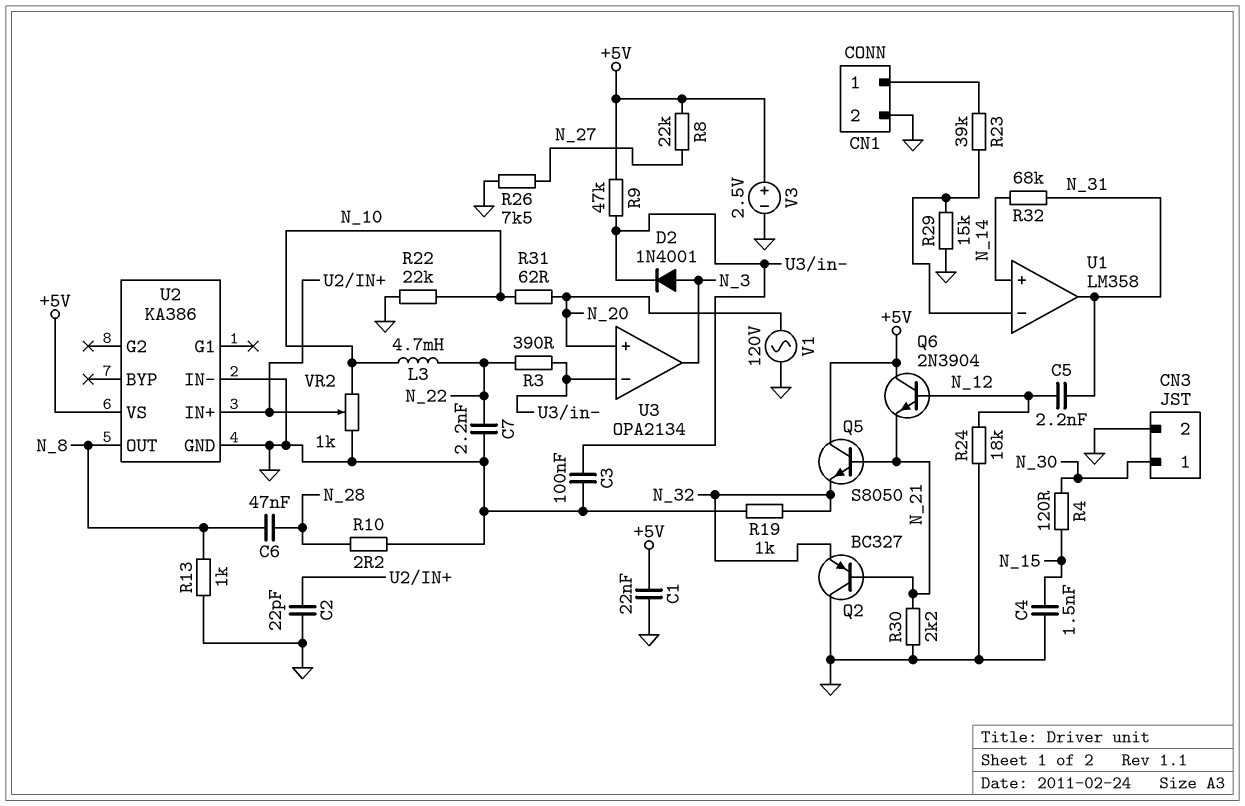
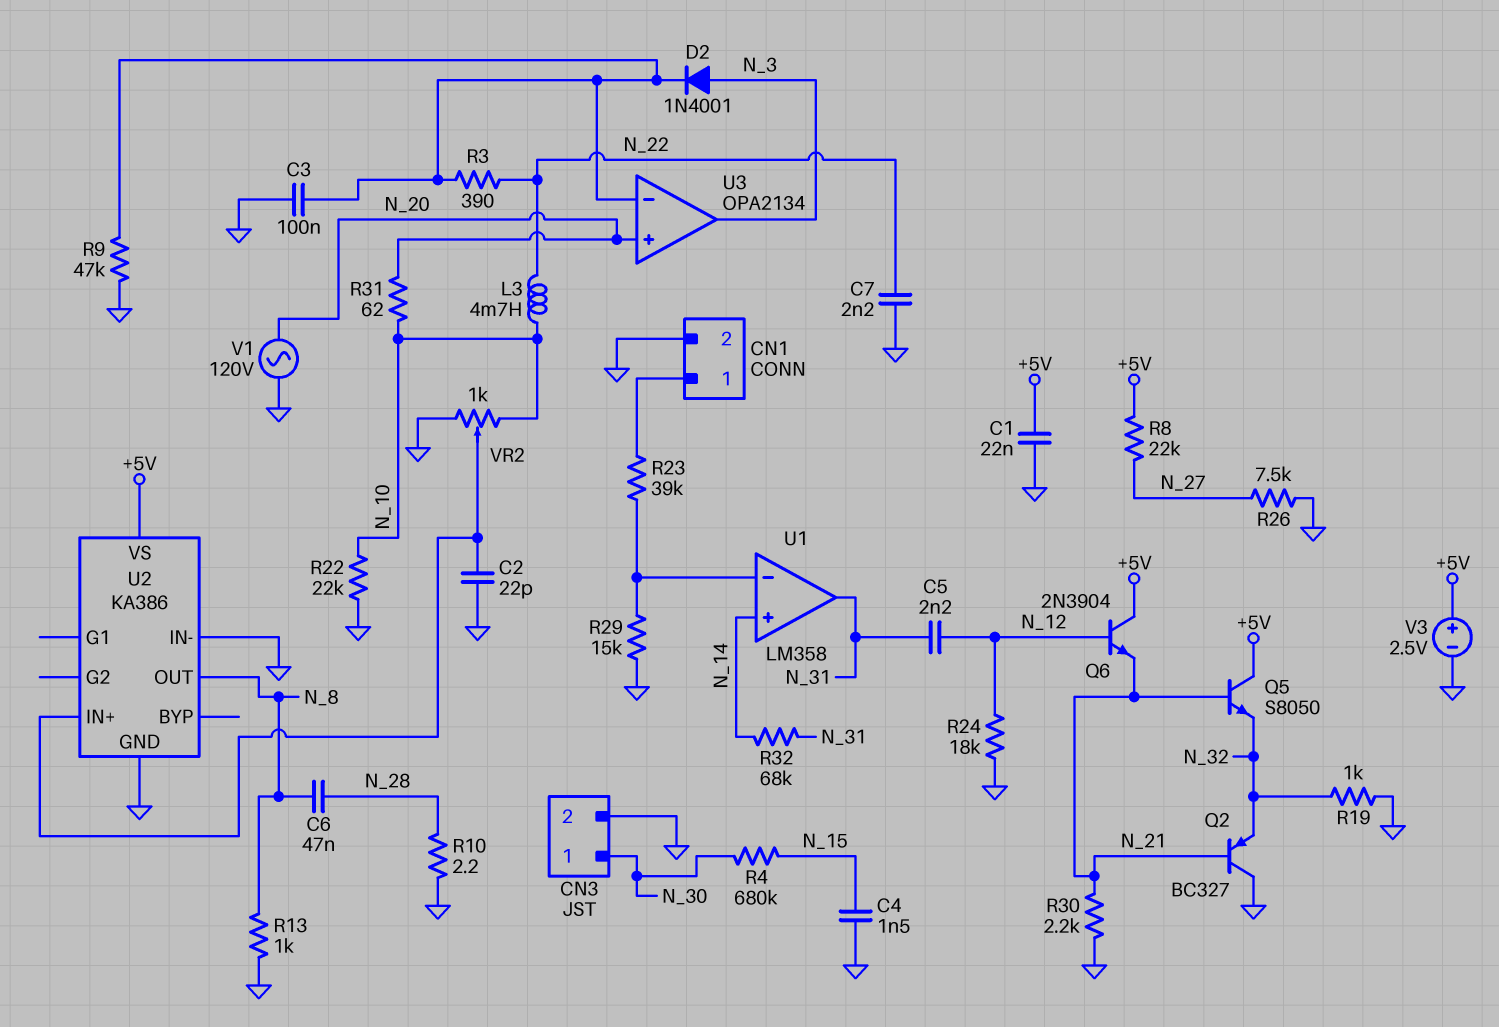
R4: 120 (N_15, N_30) -> 680k (N_15, N_30)
R9: 47k (+5V, U3/in-) -> 47k (GND, U3/in-)

